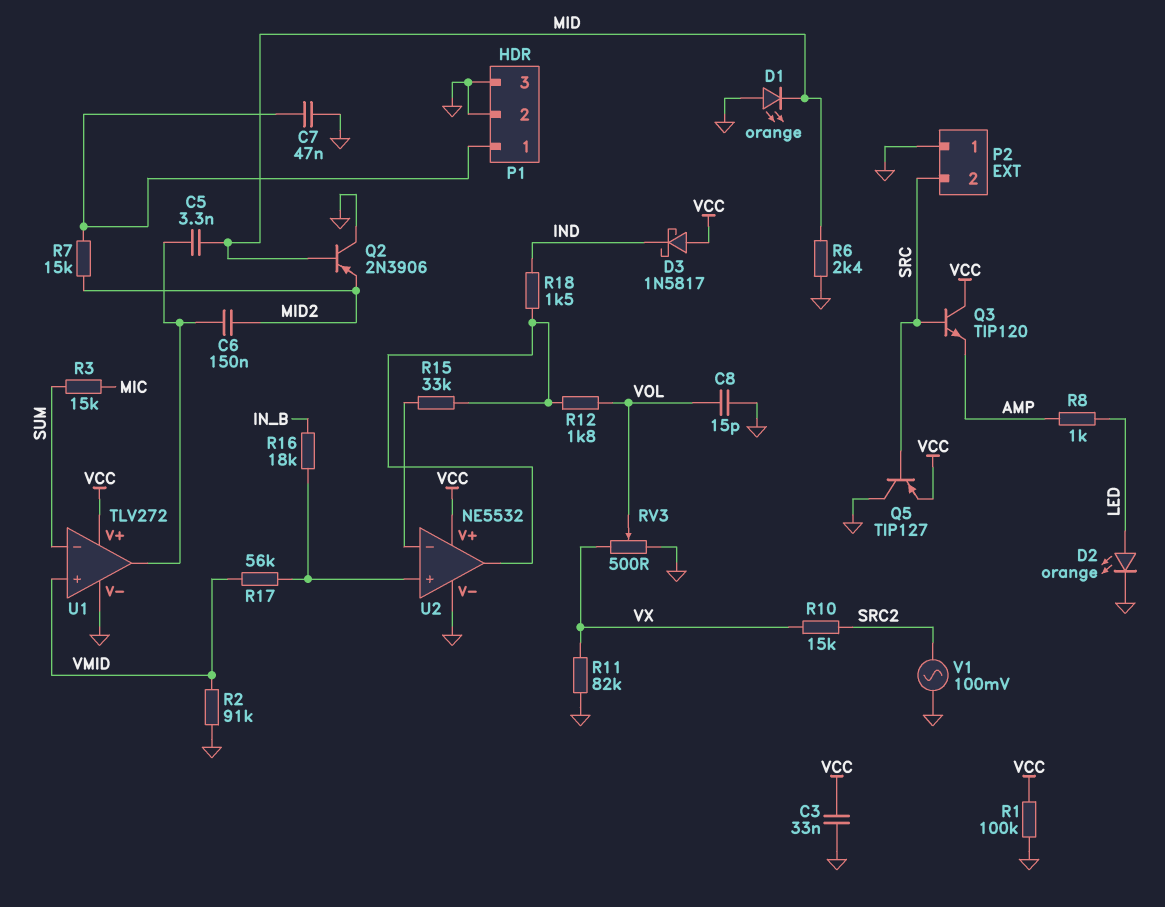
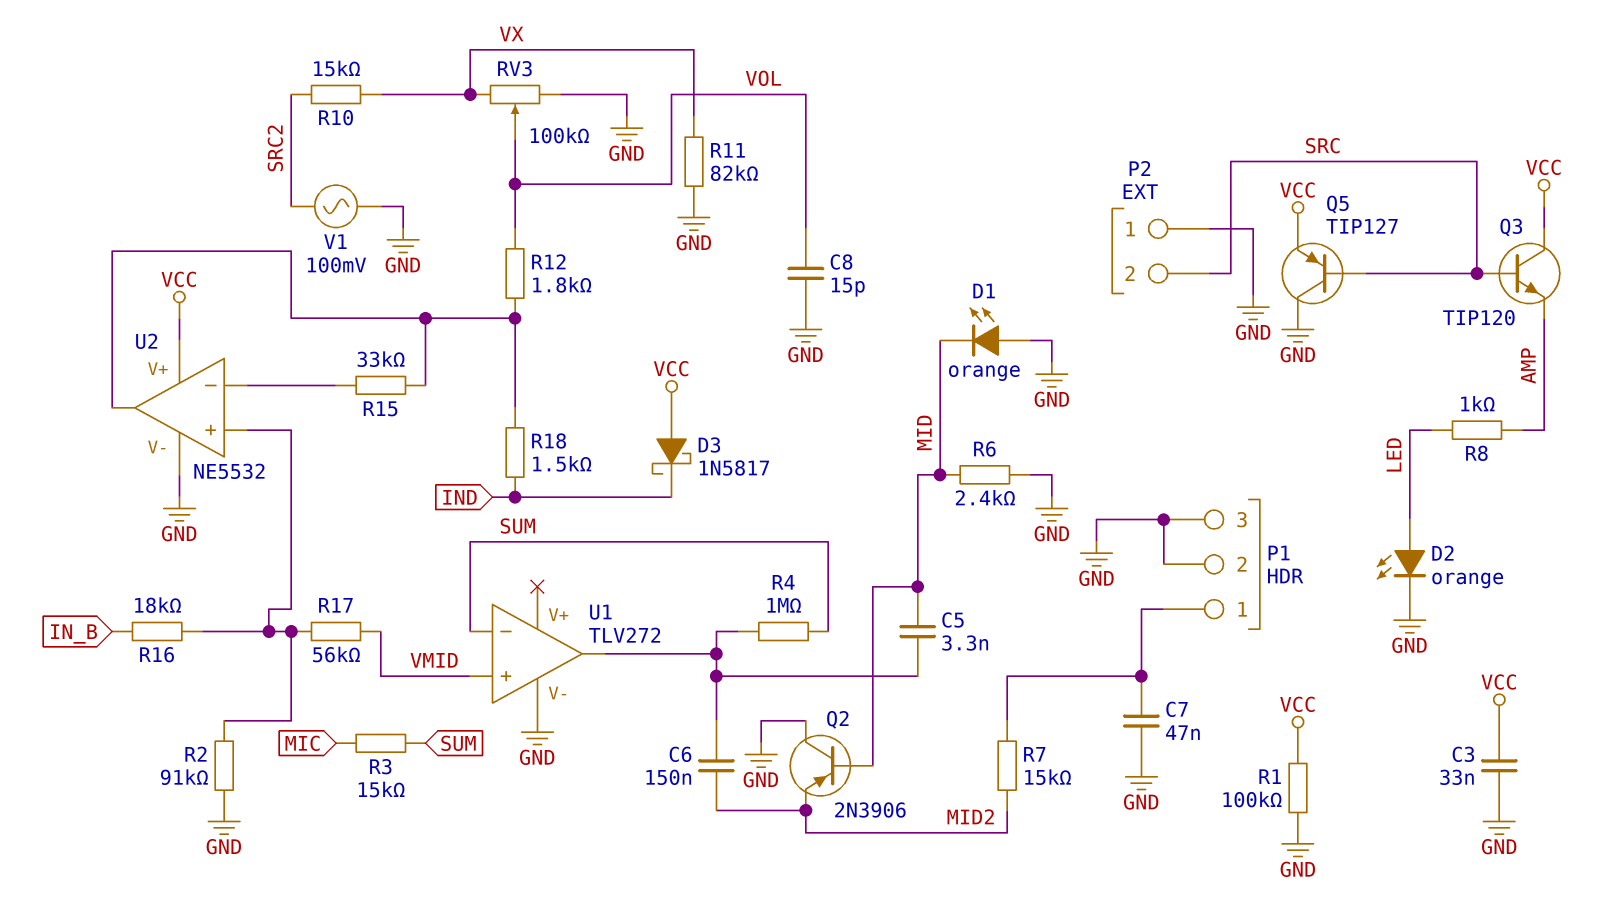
R2: 91k (GND, VMID) -> 91k (GND, U2/in+)
R4: none -> 1M (SUM, U1/out)
RV3: 500 (GND, VX, wiper VOL) -> 100k (GND, VX, wiper VOL)
U1 pin V+: VCC -> none

